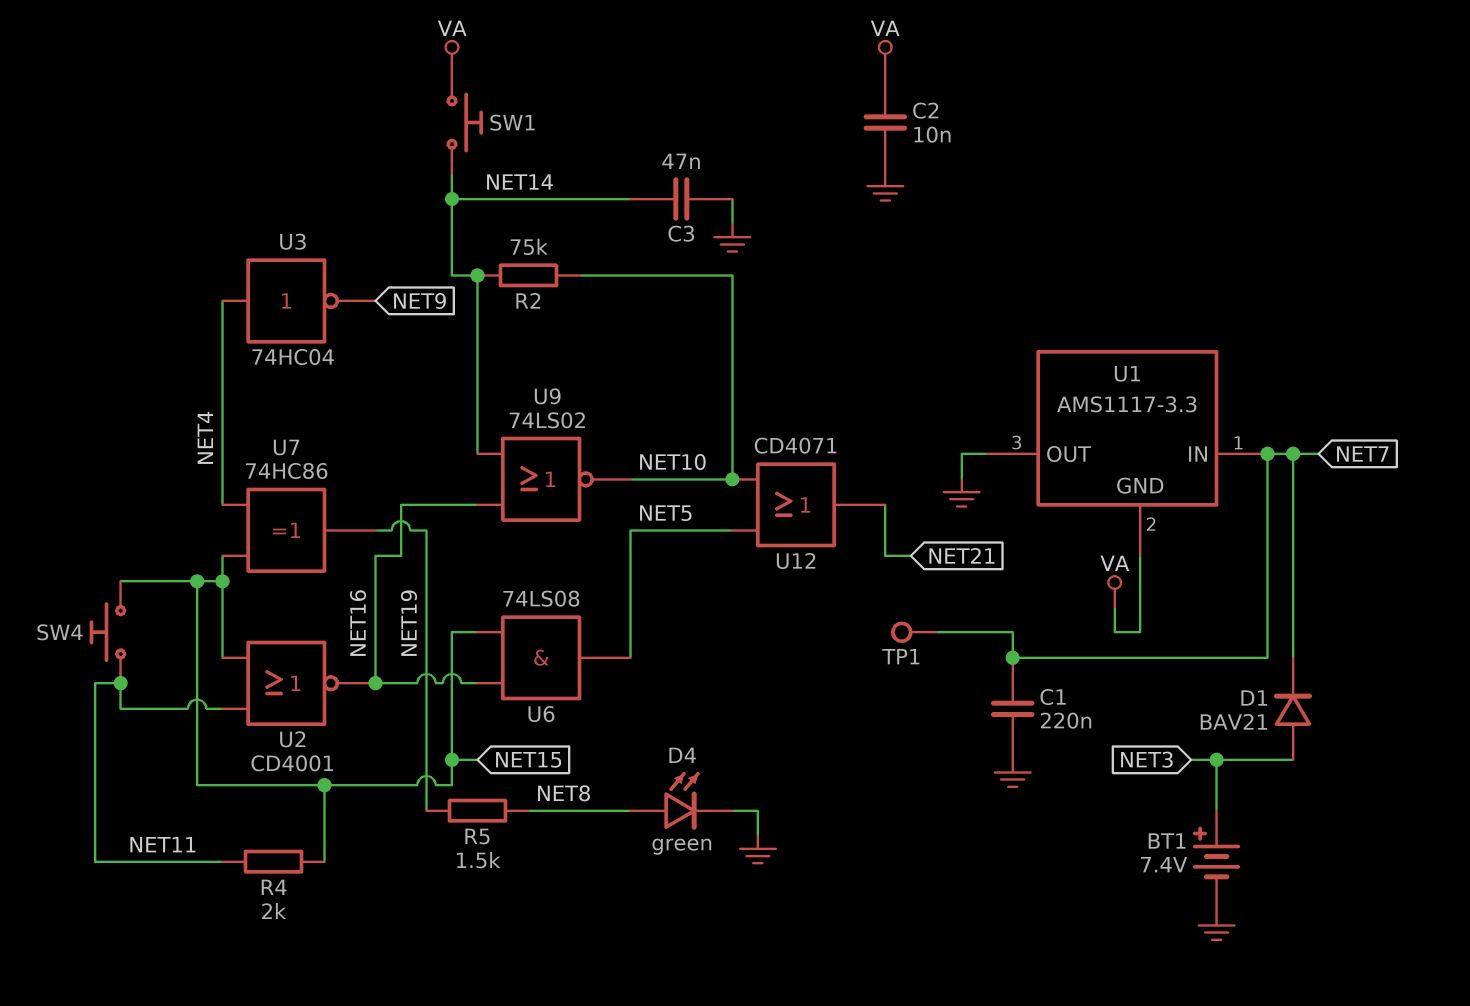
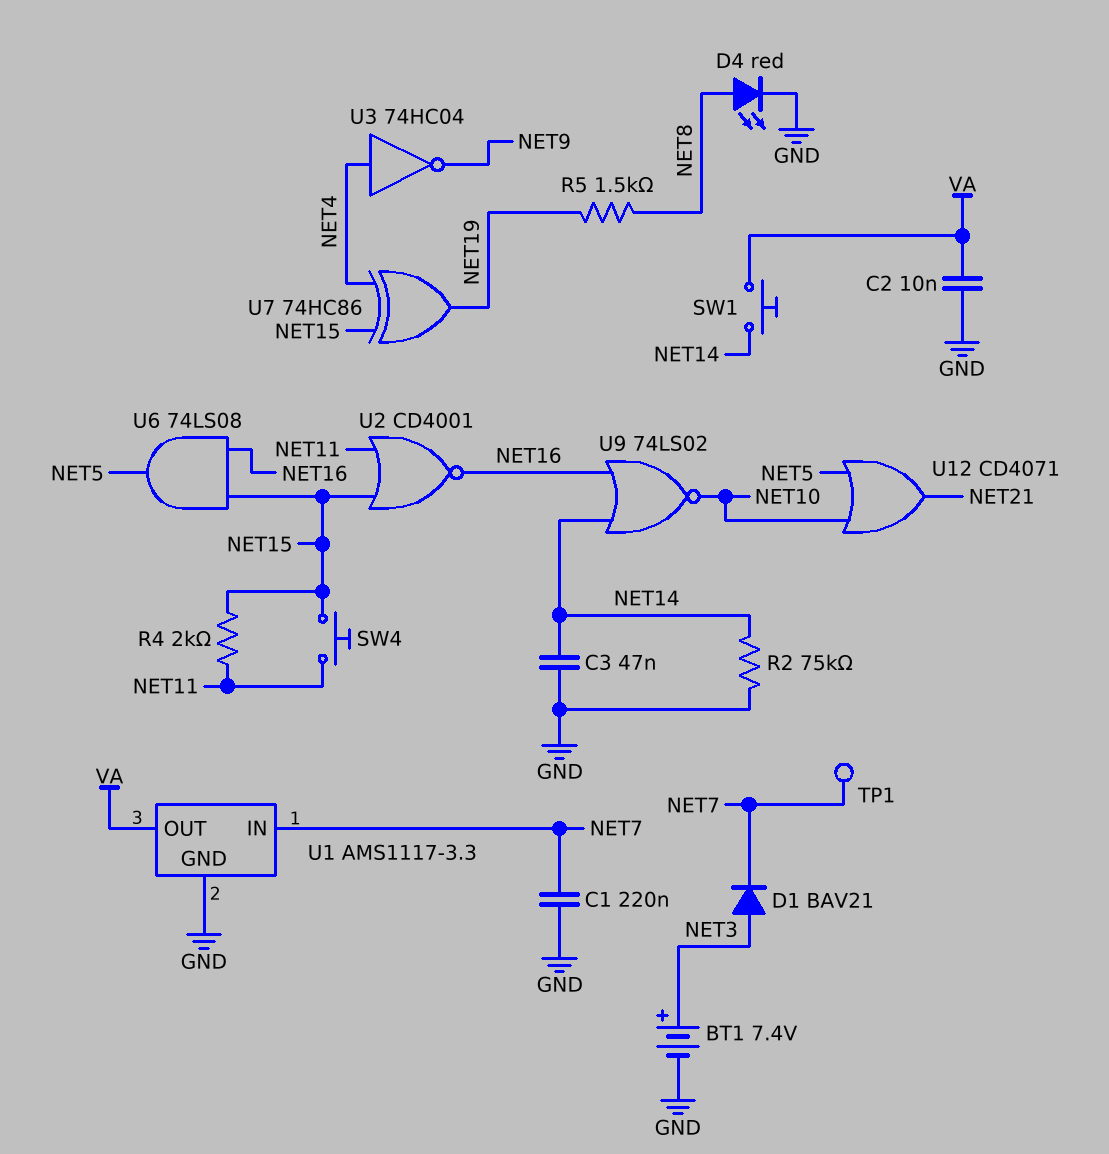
D4: LED green (A NET8, K GND) -> LED red (A NET8, K GND)
R2: 75k (NET10, NET14) -> 75k (GND, NET14)
U1 pin GND: VA -> GND
U1 pin OUT: GND -> VA

